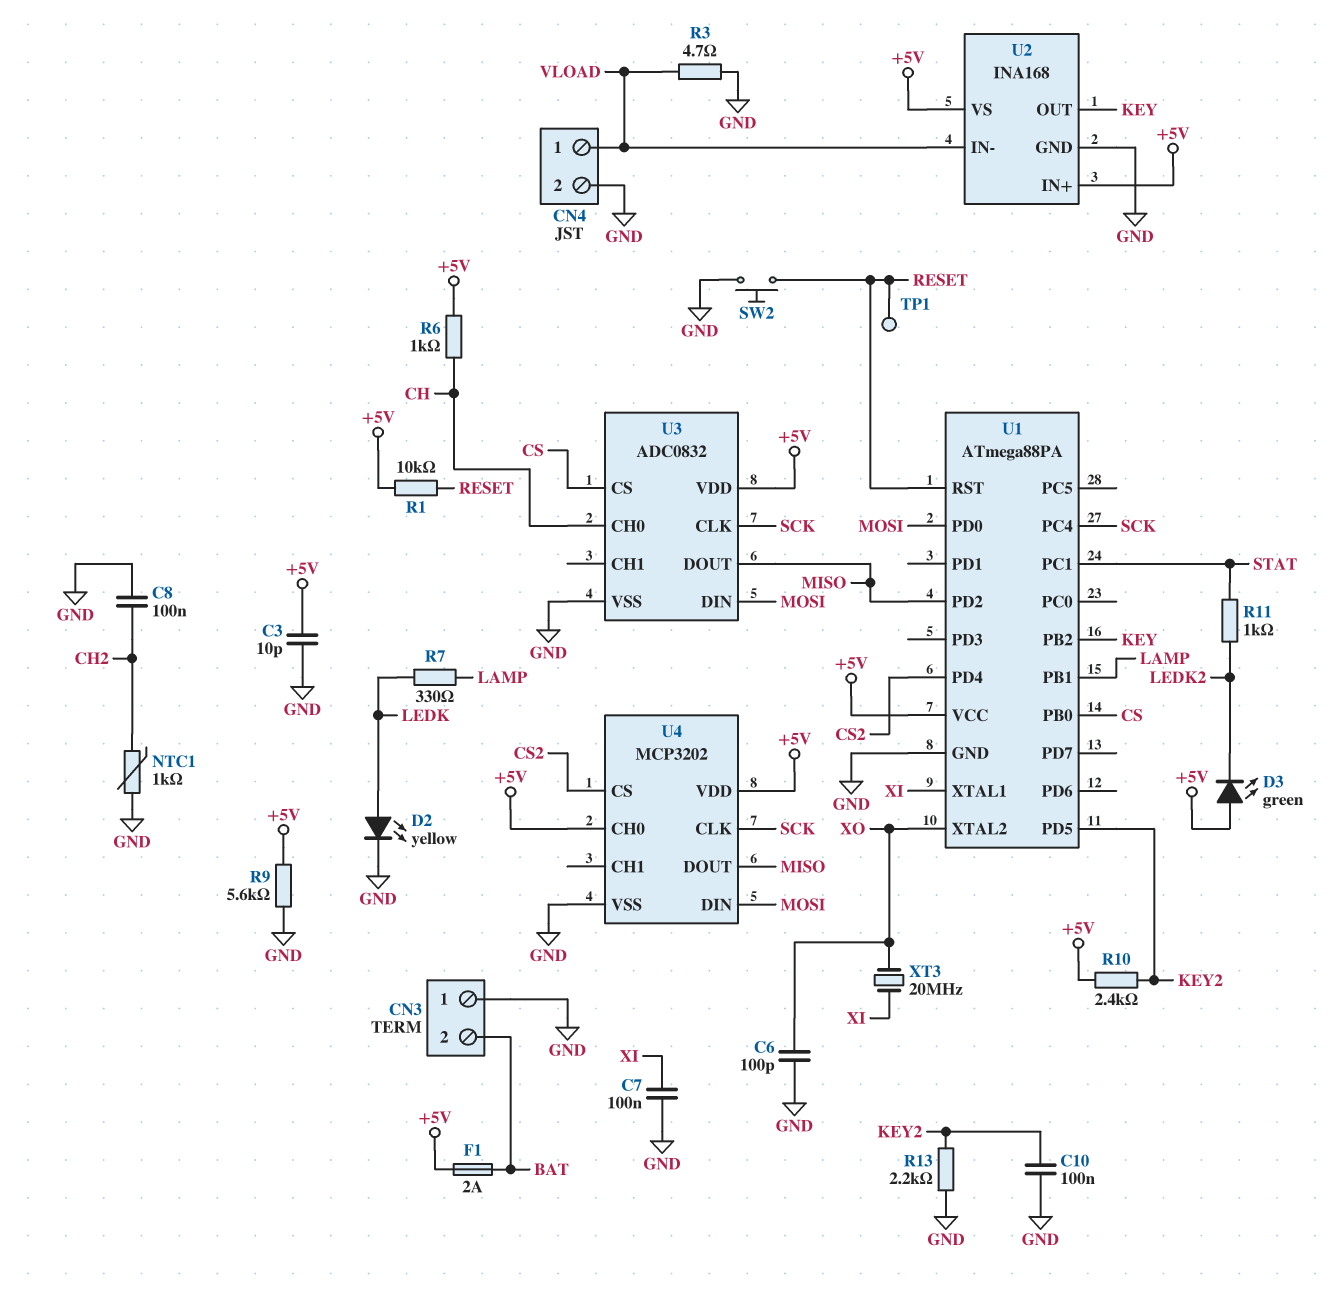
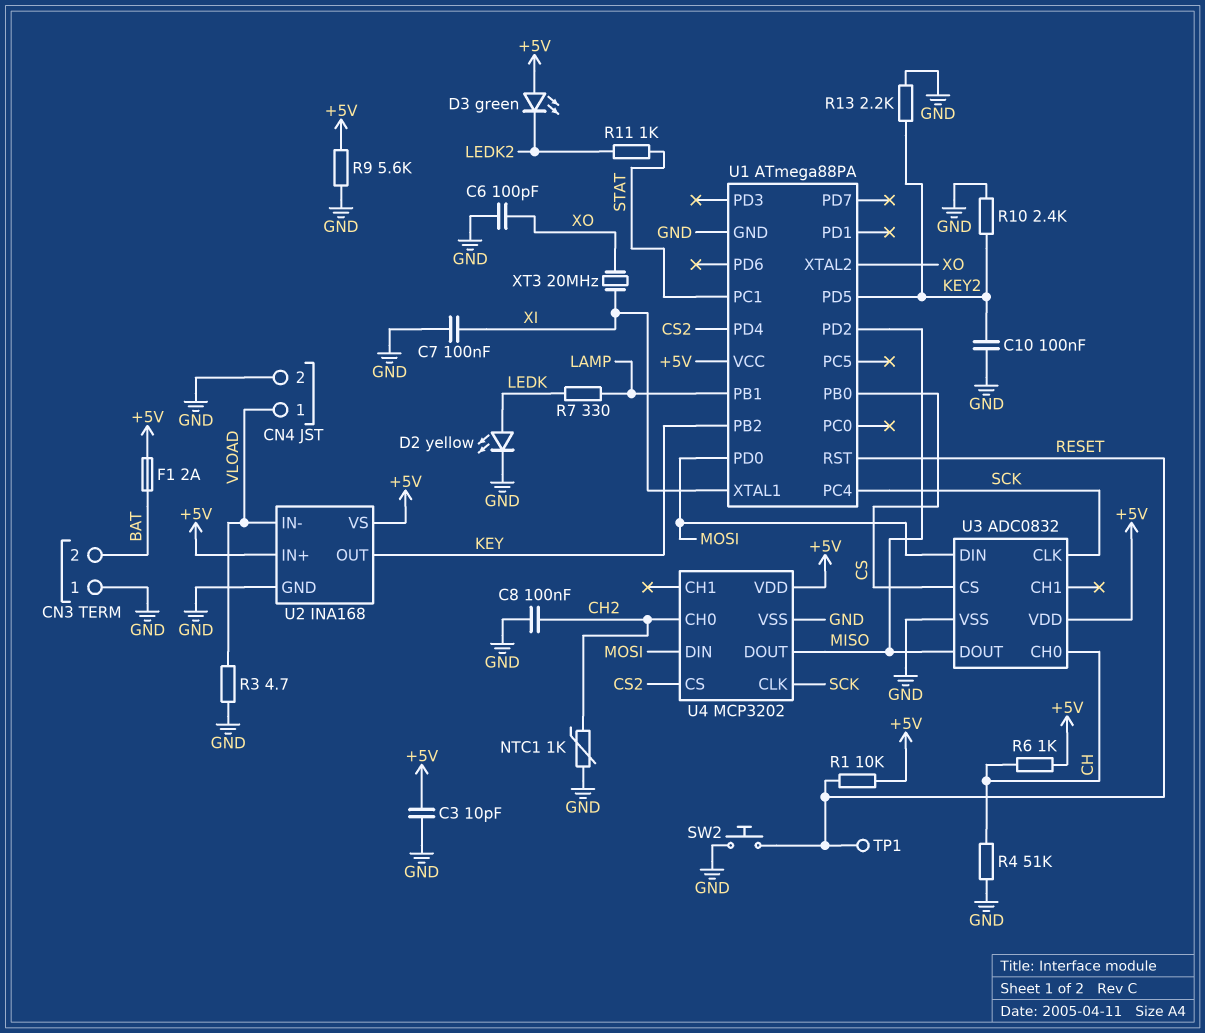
R4: none -> 51k (CH, GND)
R10: 2.4k (+5V, KEY2) -> 2.4k (GND, KEY2)
U4 pin CH0: +5V -> CH2

